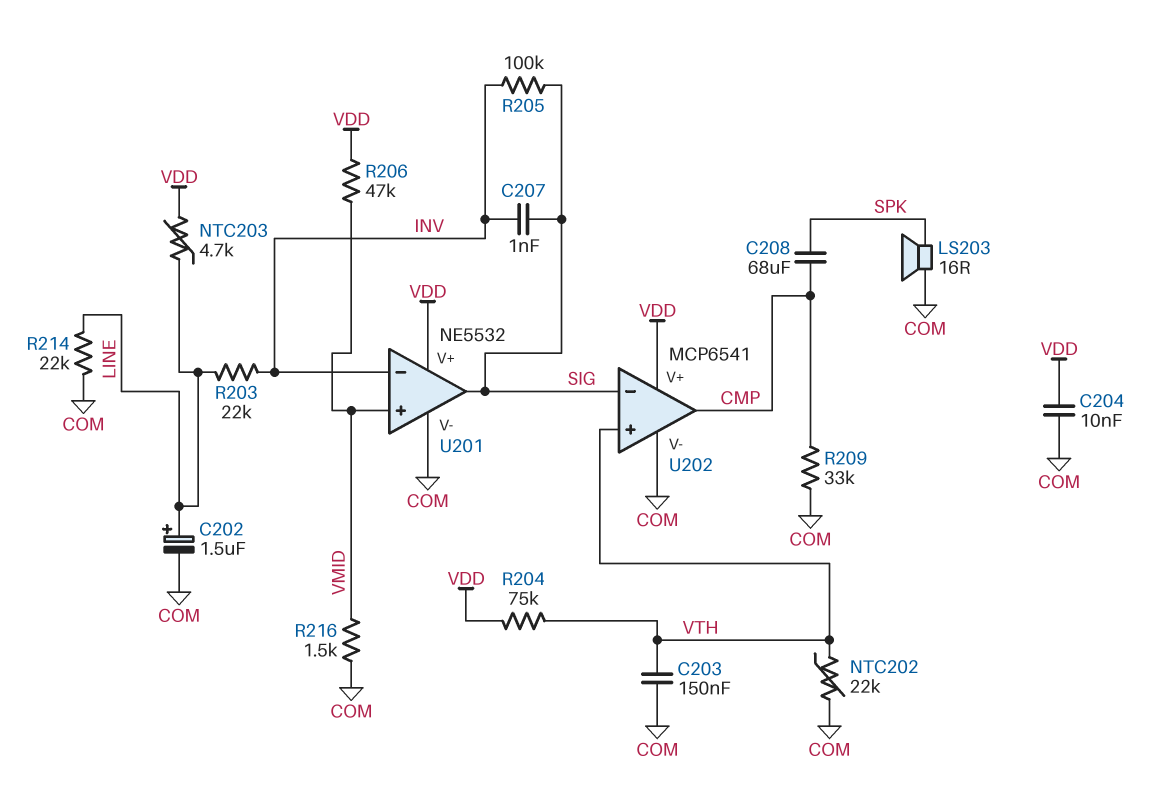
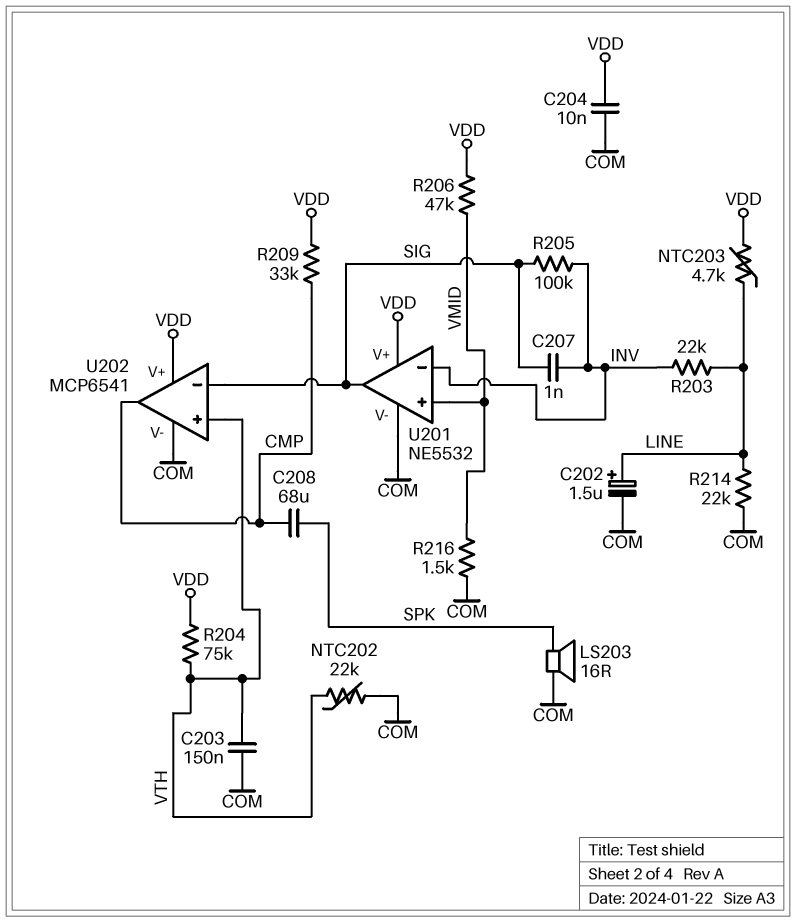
R209: 33k (CMP, COM) -> 33k (CMP, VDD)

